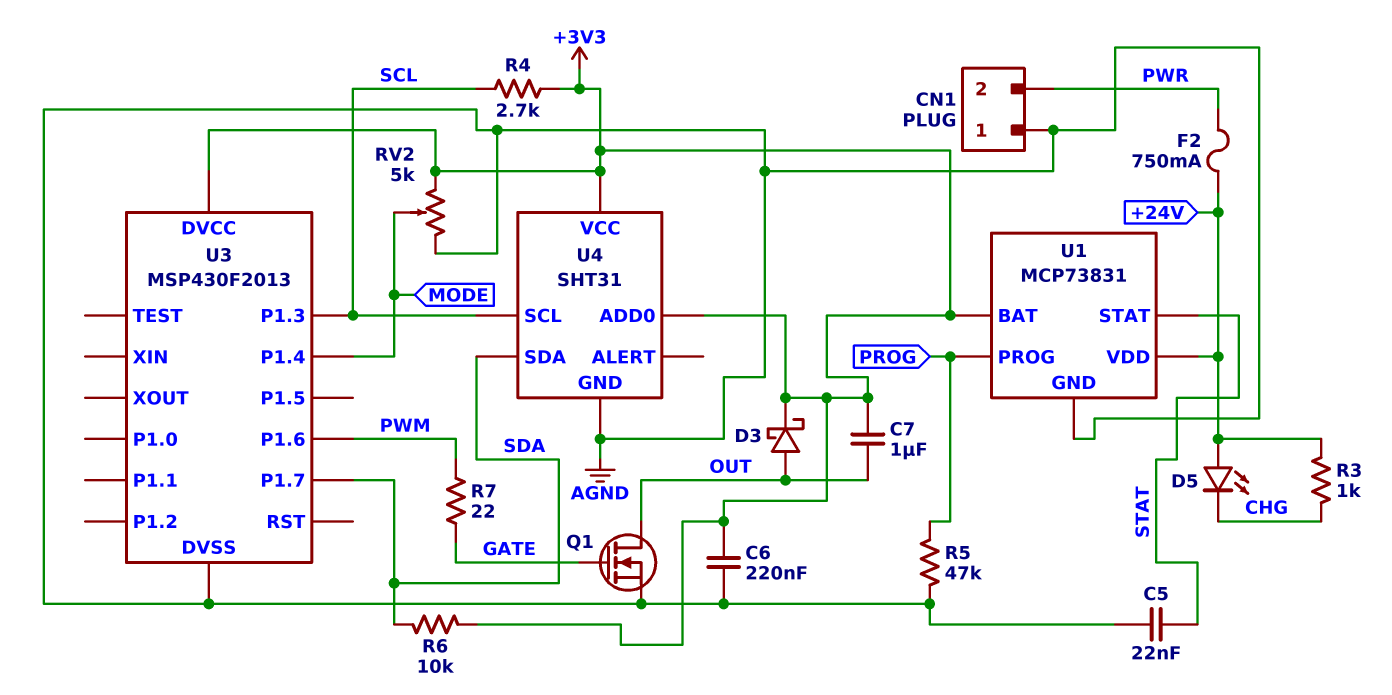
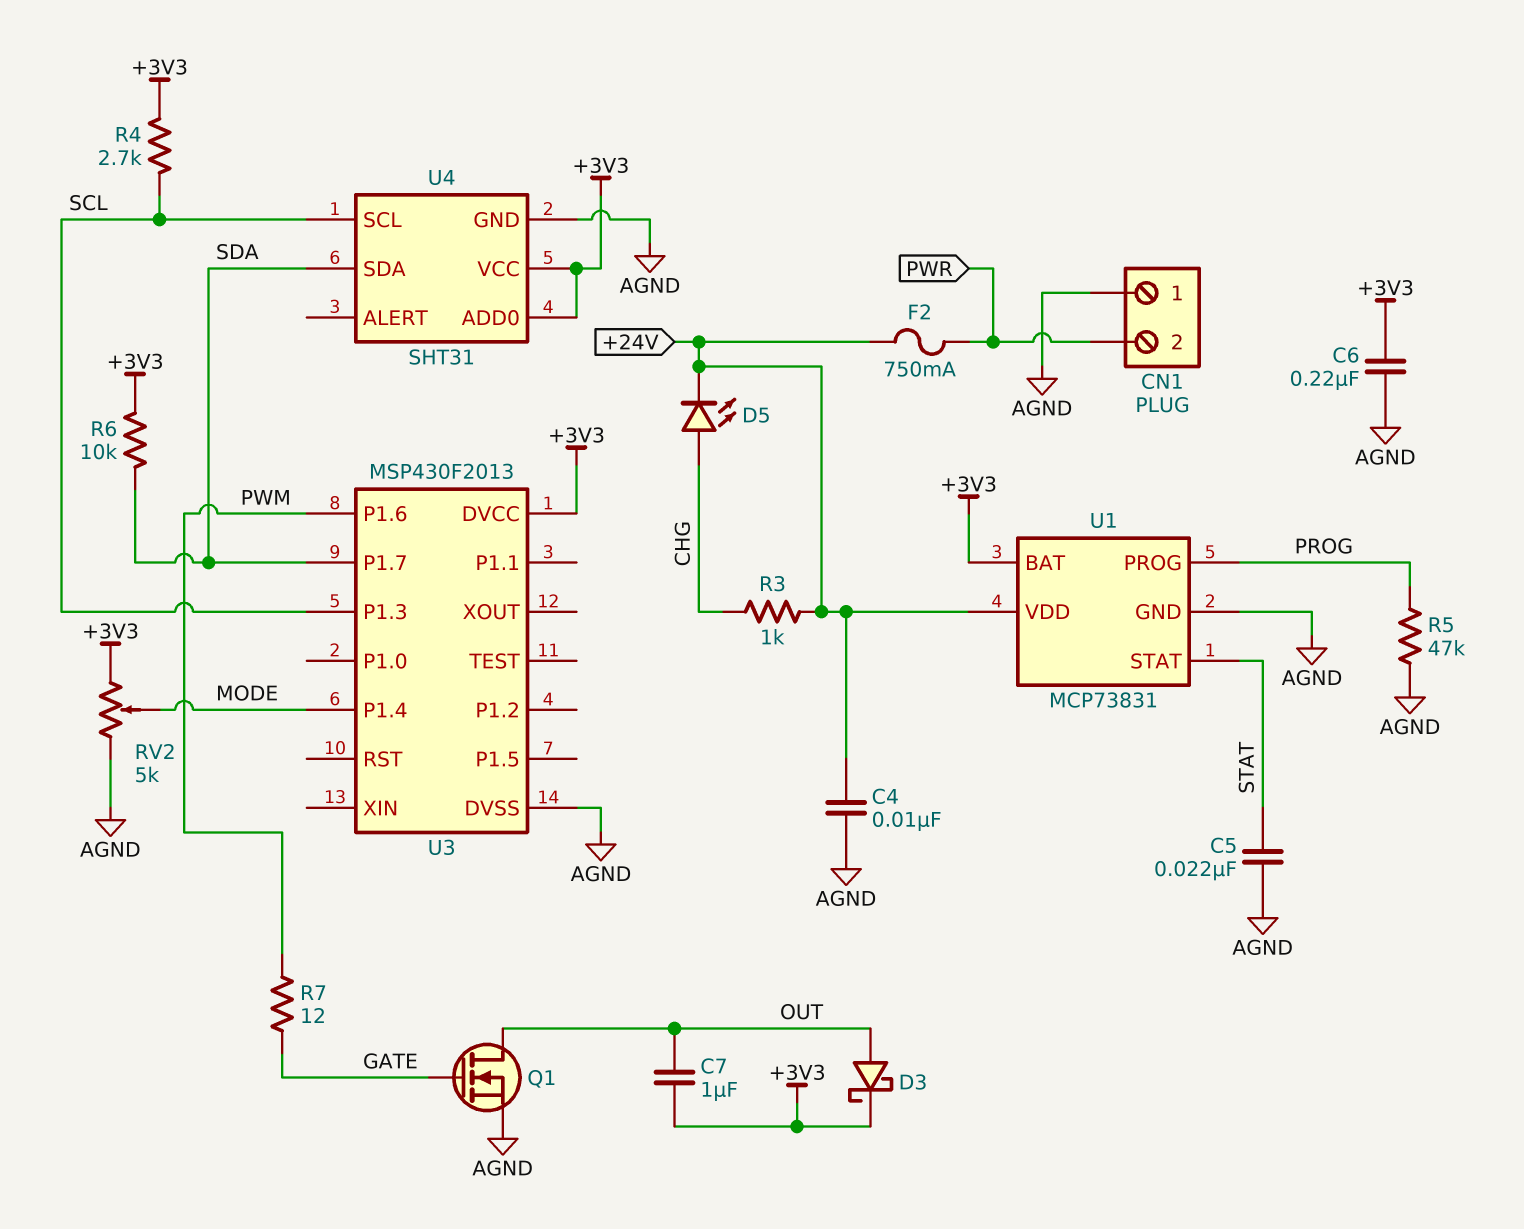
C4: none -> 10nF (+24V, AGND)
D5: LED (A +24V, K CHG) -> LED (A CHG, K +24V)
R7: 22 (GATE, PWM) -> 12 (GATE, PWM)

